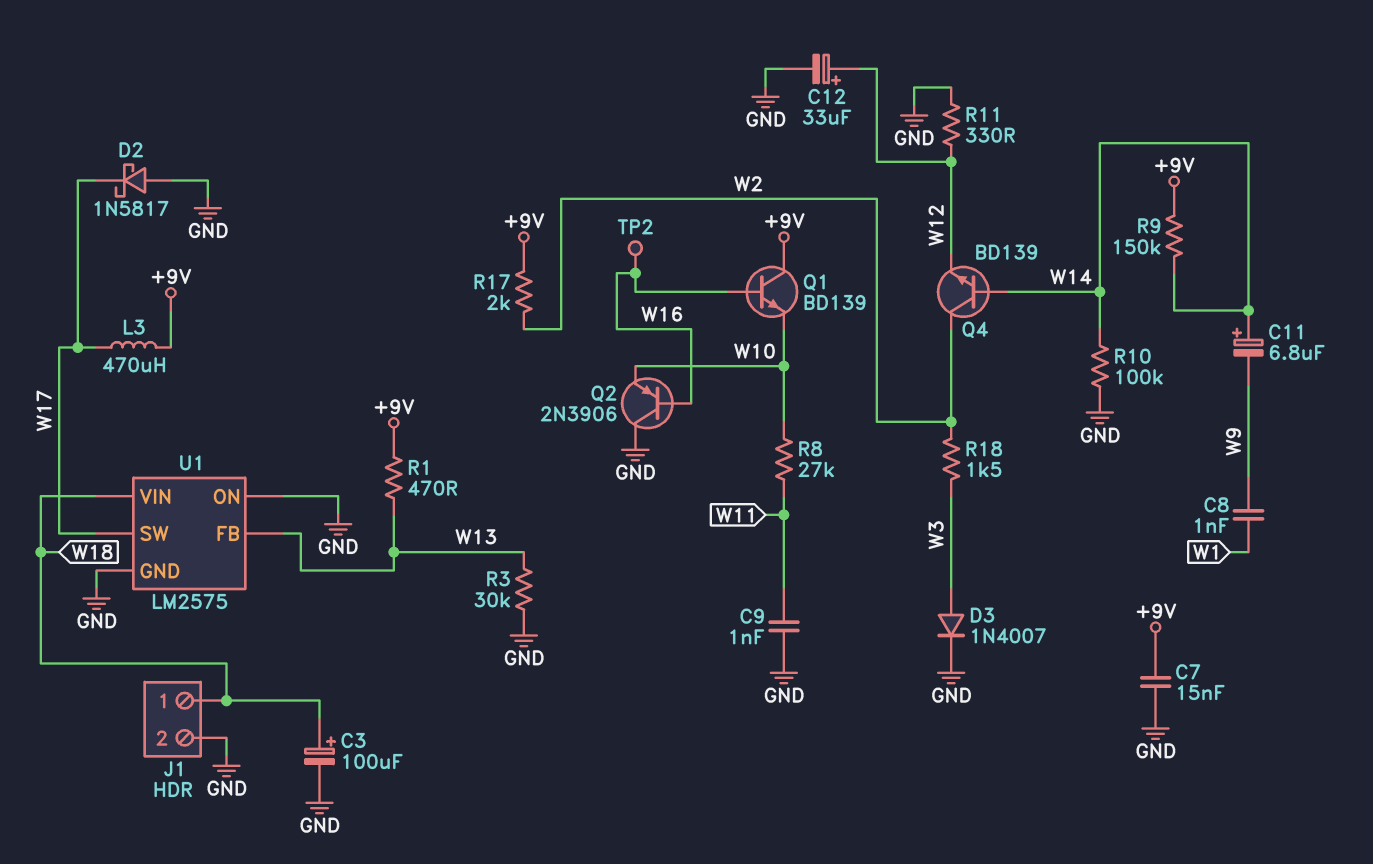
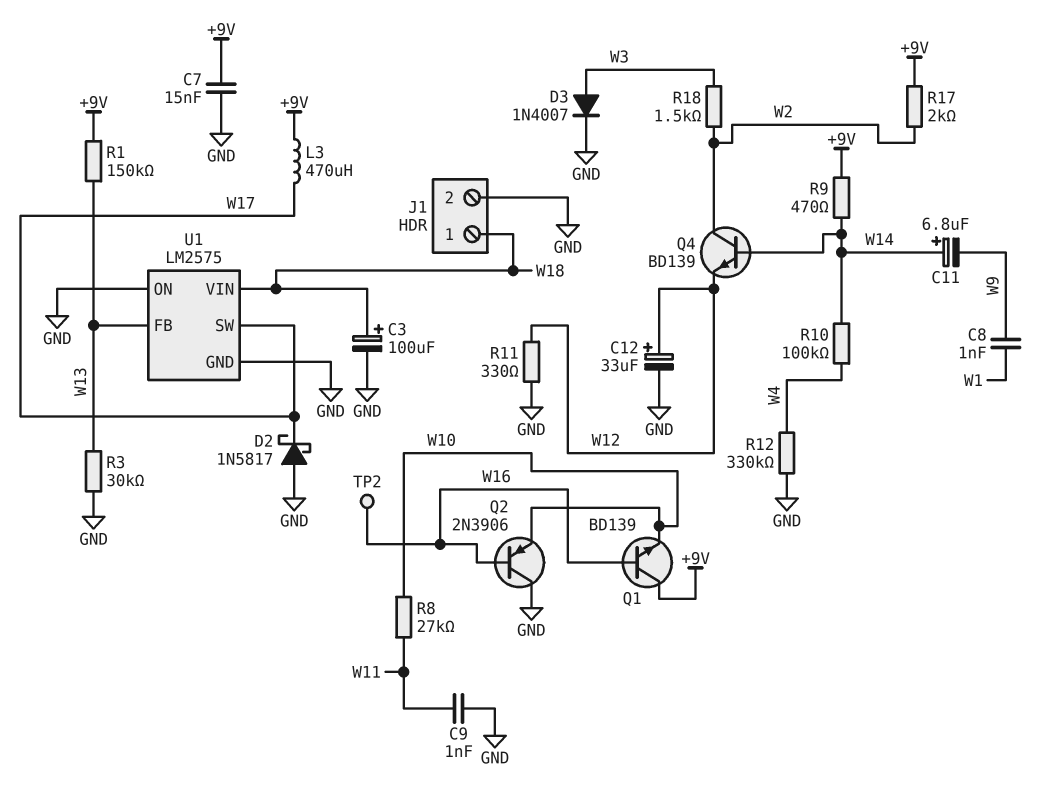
R1: 470 (+9V, W13) -> 150k (+9V, W13)
R9: 150k (+9V, W14) -> 470 (+9V, W14)
R10: 100k (GND, W14) -> 100k (W4, W14)
R12: none -> 330k (GND, W4)

